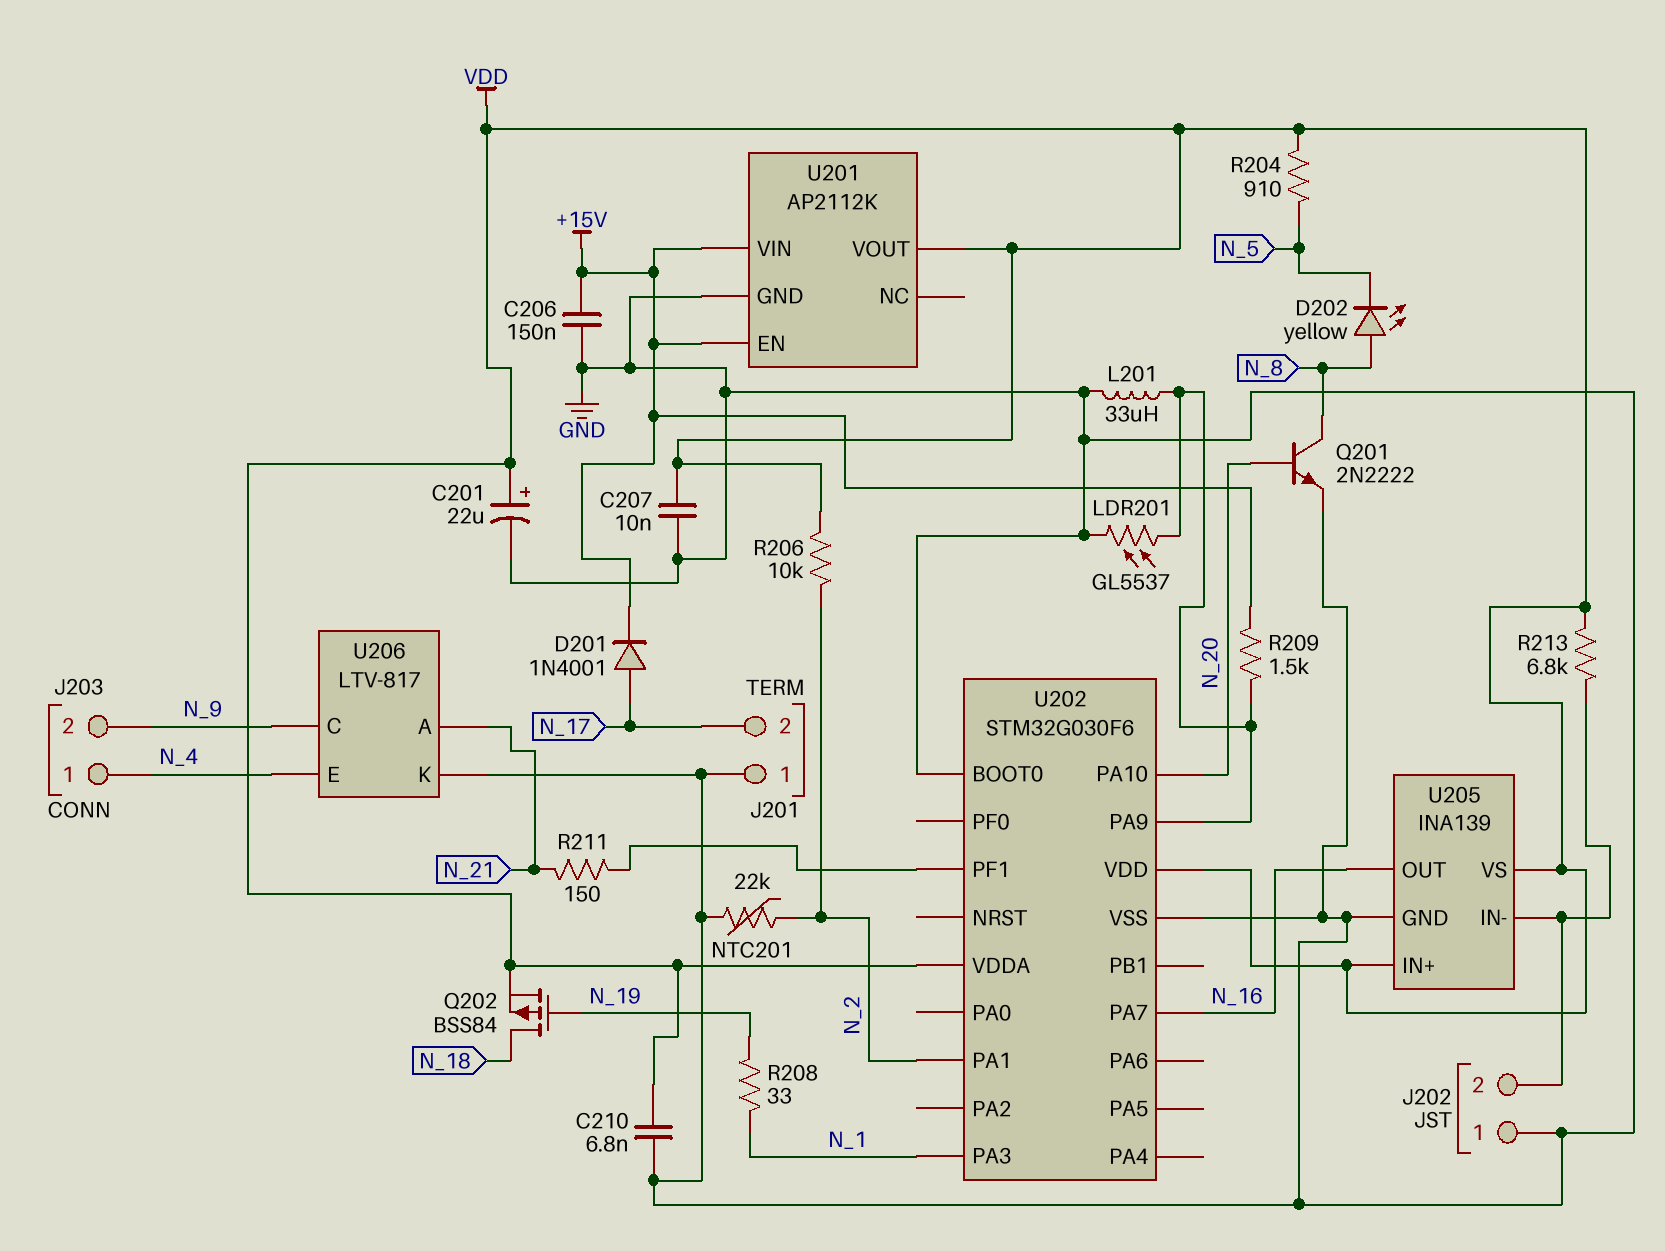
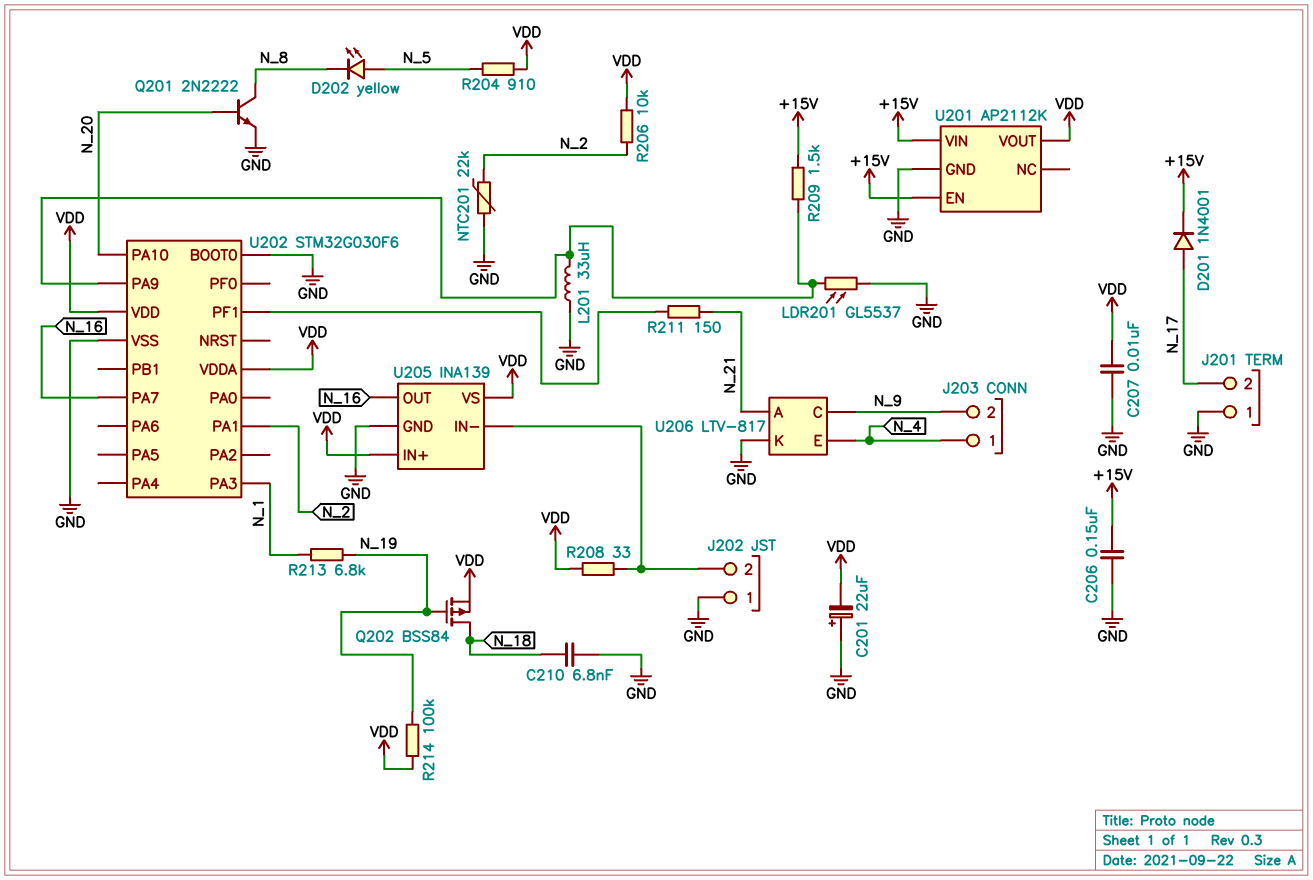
C201: 22uF (plus VDD, minus GND) -> 22uF (plus GND, minus VDD)
C210: 6.8nF (GND, VDD) -> 6.8nF (GND, N_18)
D202: LED yellow (A N_8, K N_5) -> LED yellow (A N_5, K N_8)
R208: 33 (N_1, N_19) -> 33 (J202/2, VDD)
R213: 6.8k (J202/2, VDD) -> 6.8k (N_1, N_19)
R214: none -> 100k (N_19, VDD)

